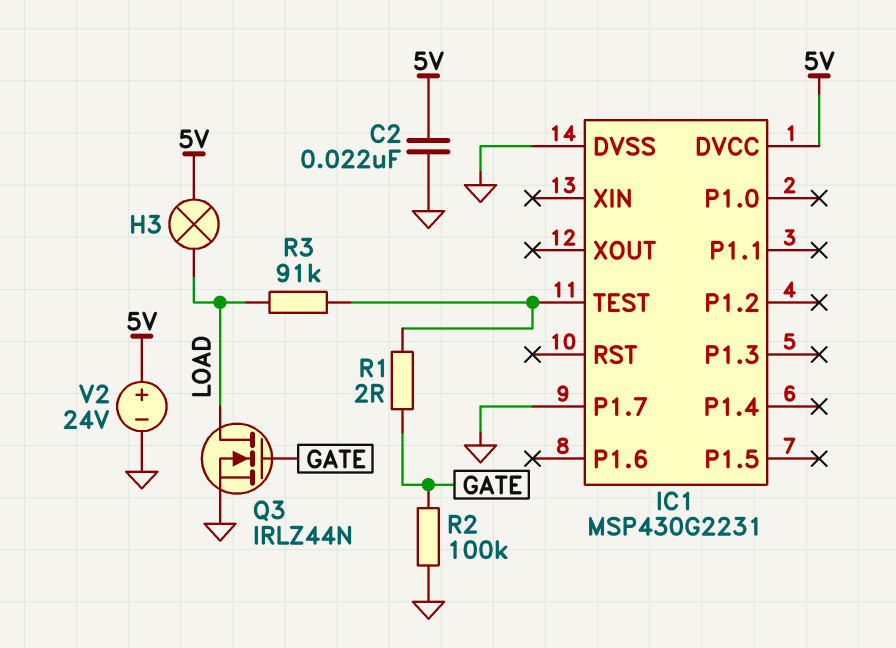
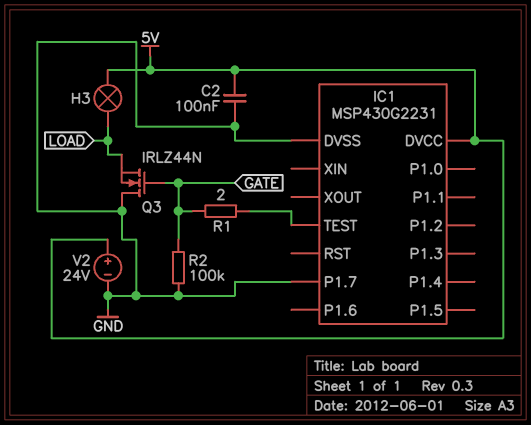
C2: 22nF (5V, GND) -> 100nF (5V, GND)
Q3: NMOS IRLZ44N (G GATE, D LOAD, S GND) -> NMOS IRLZ44N (G GATE, D GND, S LOAD)
R3: 91k (IC1/TEST, LOAD) -> none

